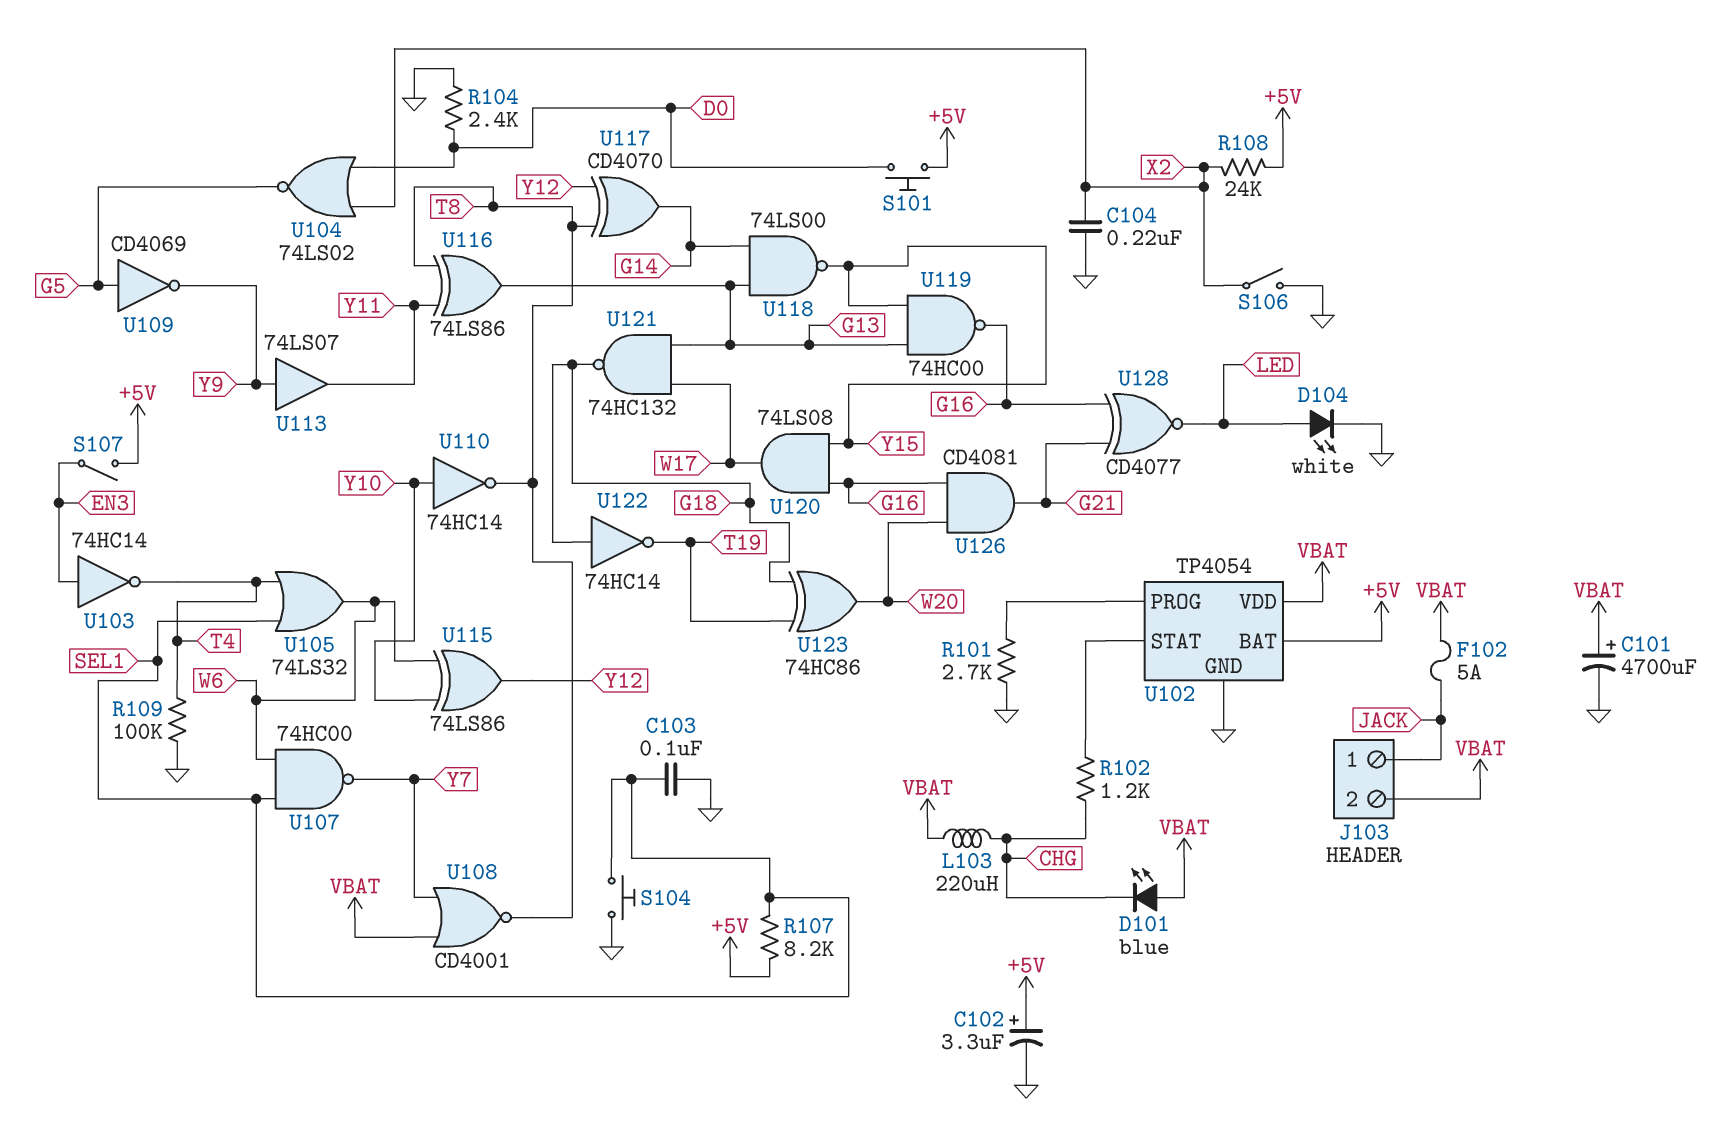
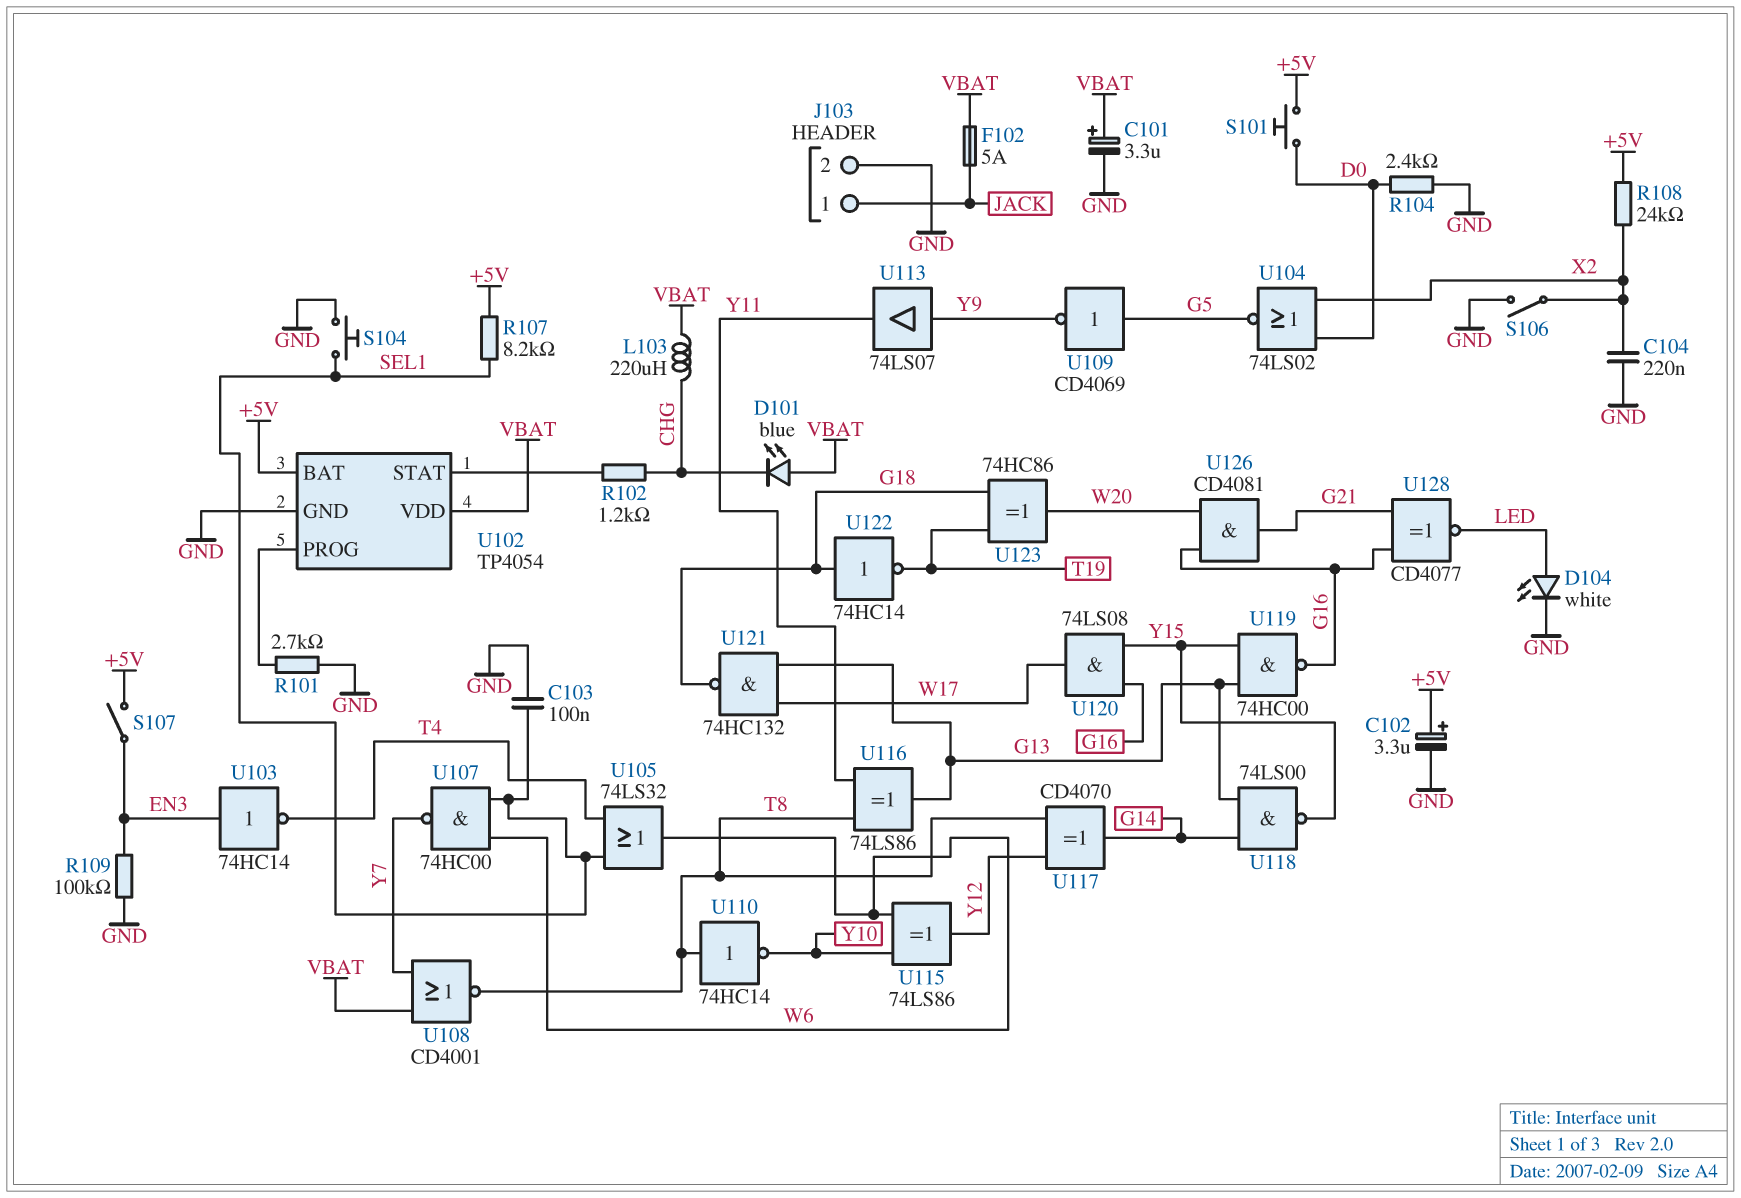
C101: 4700uF (plus VBAT, minus GND) -> 3.3uF (plus VBAT, minus GND)
J103 pin 2: VBAT -> GND
R109: 100k (GND, T4) -> 100k (EN3, GND)
U110: NOT 74HC14 (in Y10, out T8) -> NOT 74HC14 (in T8, out Y10)

